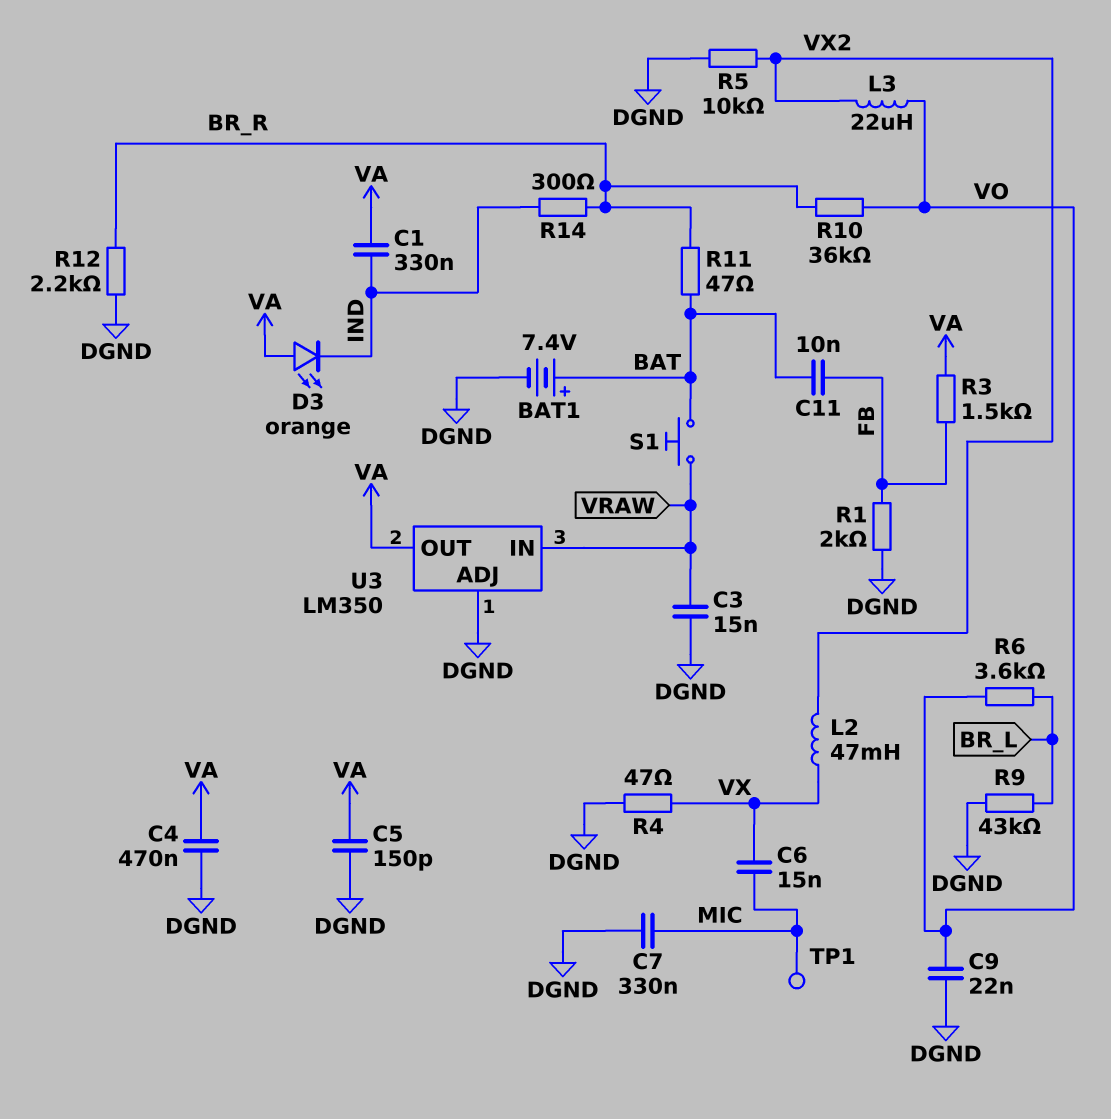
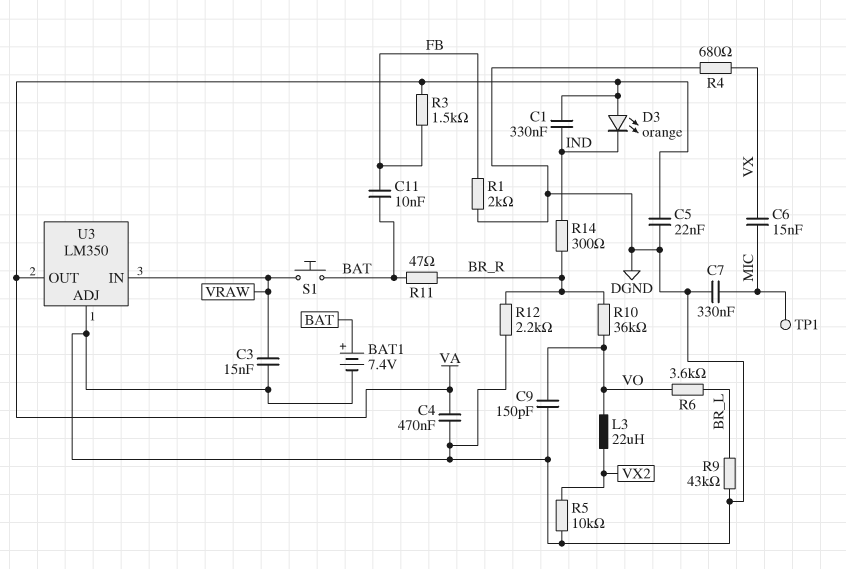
C5: 150pF (DGND, VA) -> 22nF (DGND, VA)
C9: 22nF (DGND, VO) -> 150pF (DGND, VO)
L2: 47mH (VX, VX2) -> none
R4: 47 (DGND, VX) -> 680 (DGND, VX)

